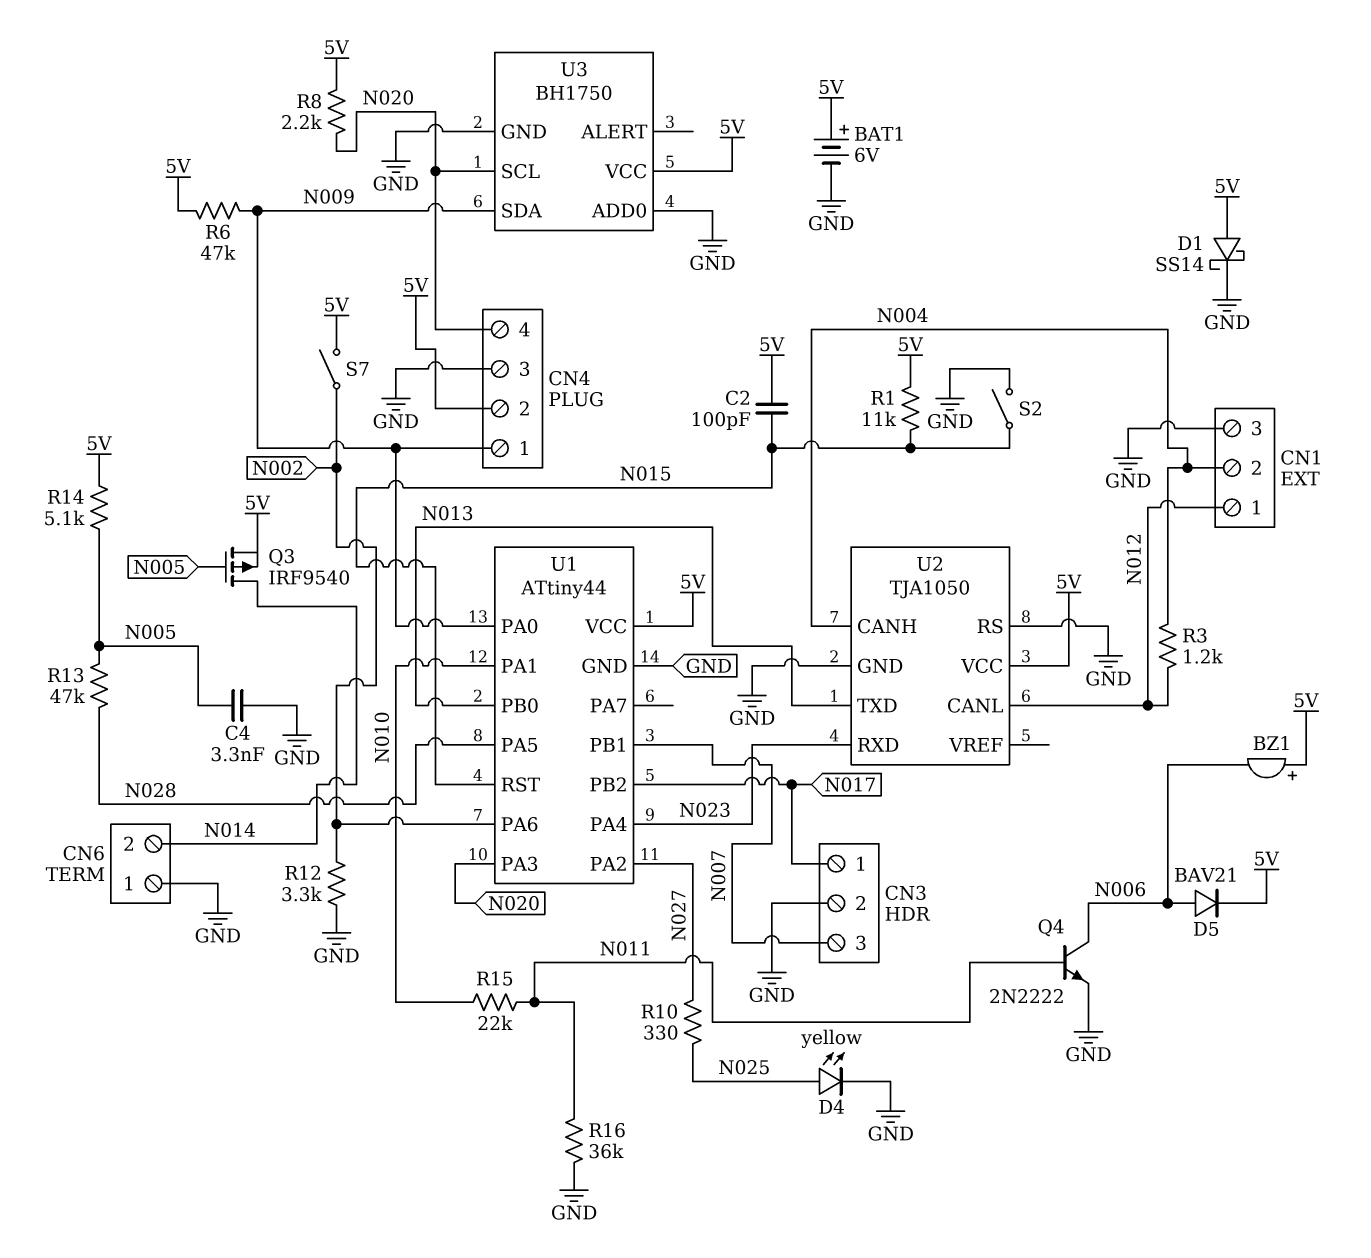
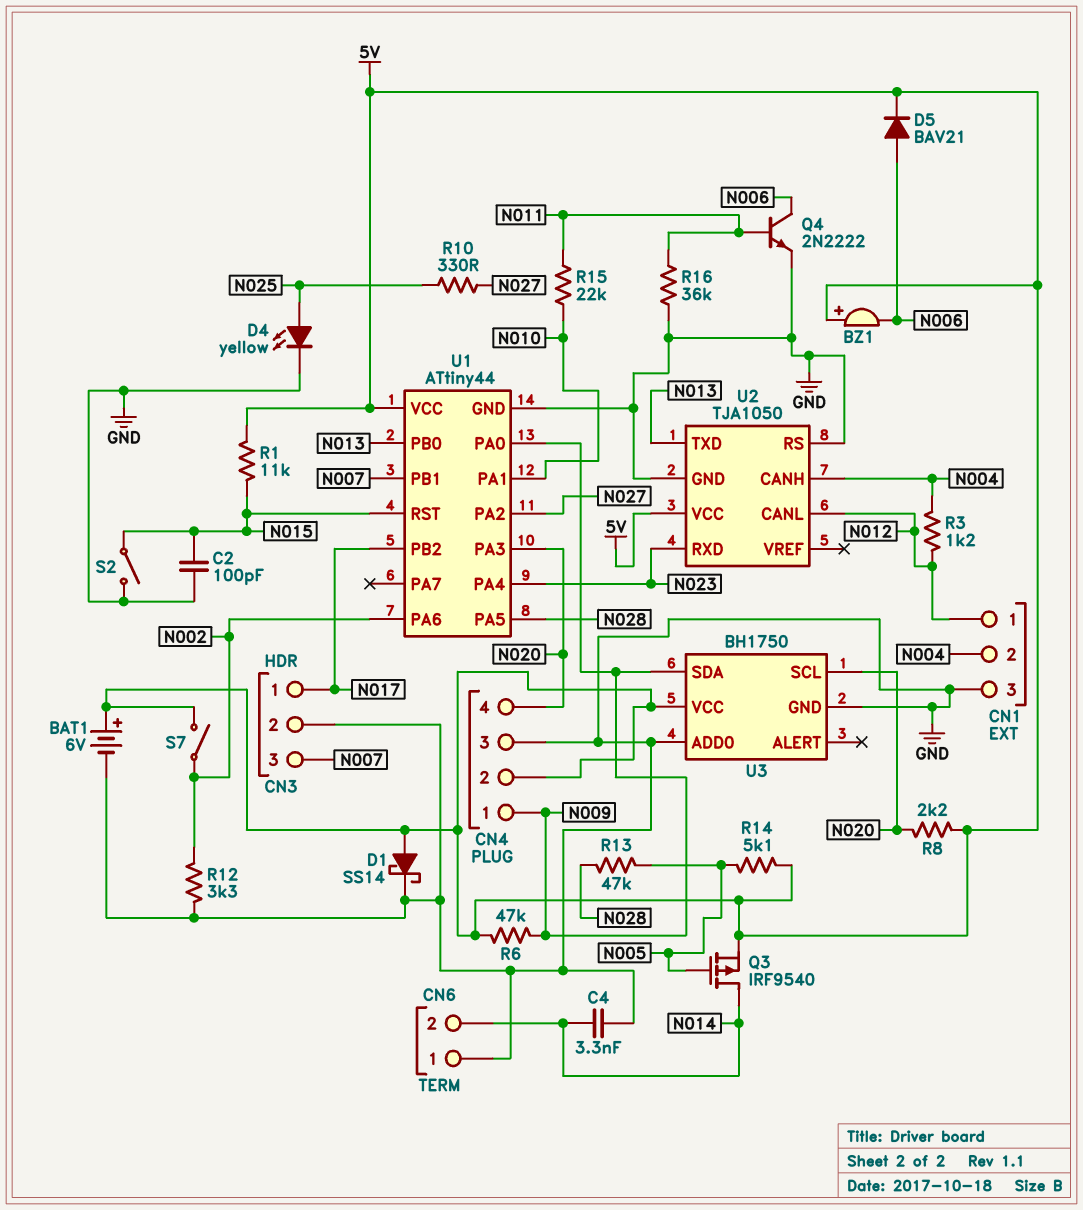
C2: 100pF (5V, N015) -> 100pF (GND, N015)
C4: 3.3nF (GND, N005) -> 3.3nF (GND, N014)

